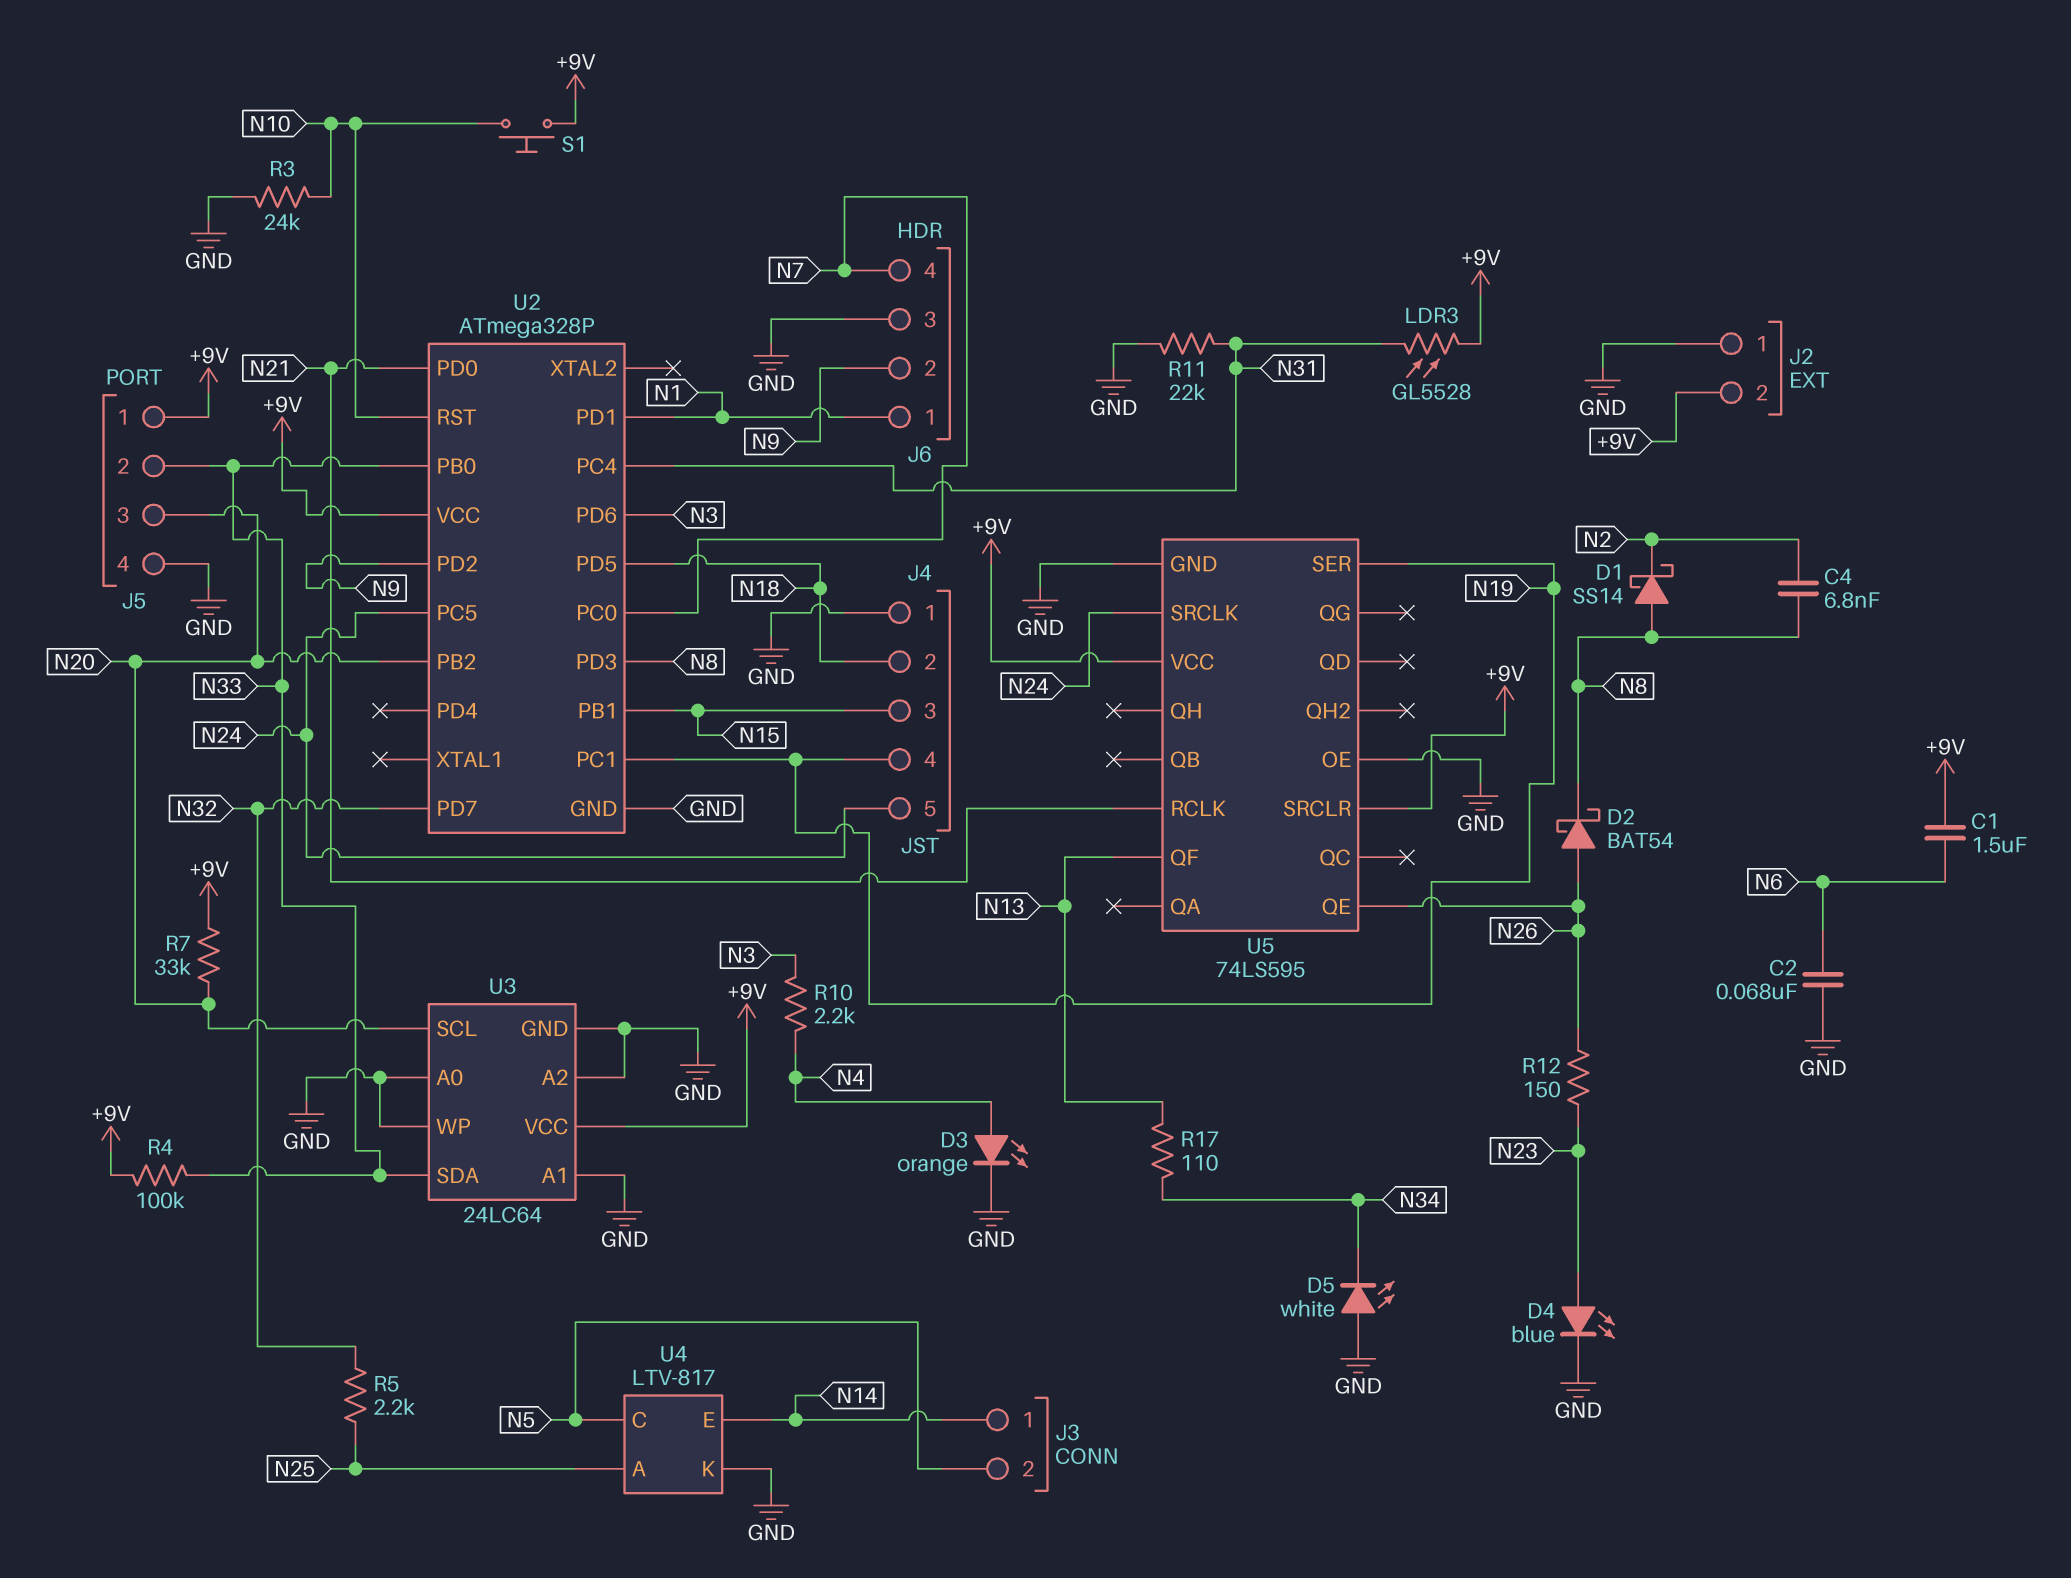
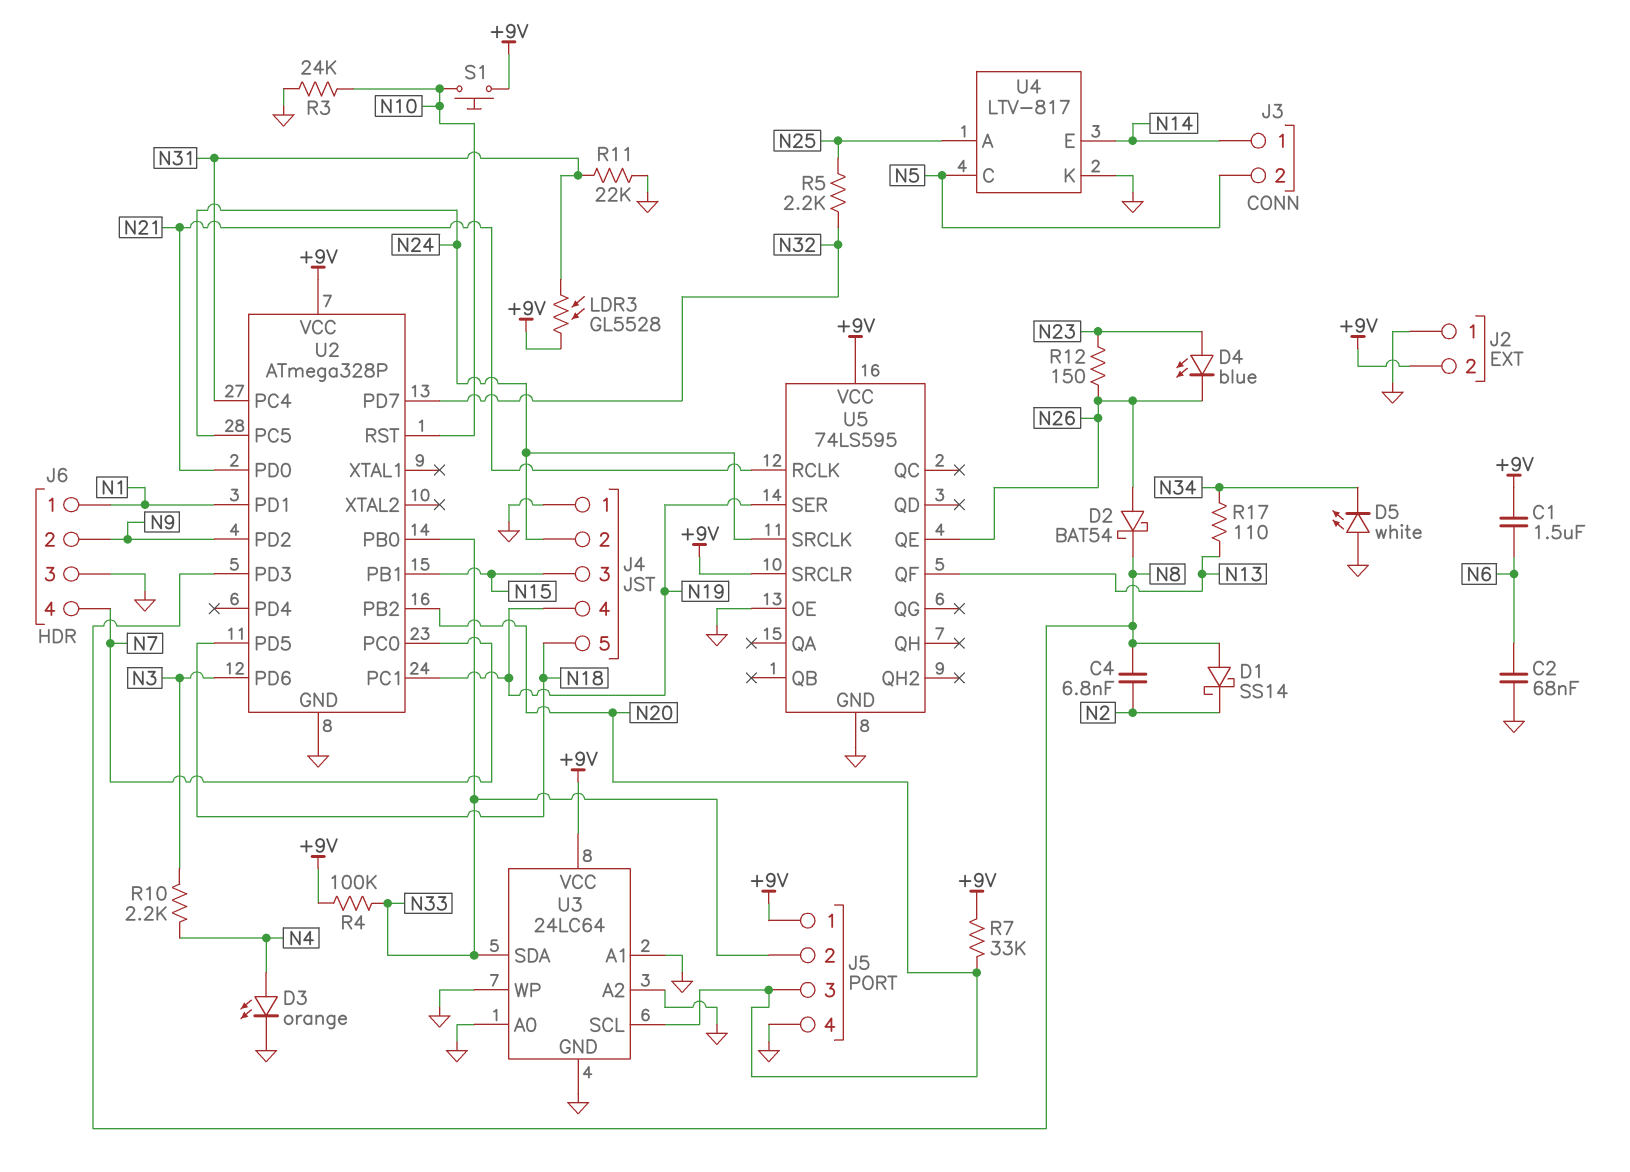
D4: LED blue (A N23, K GND) -> LED blue (A N23, K N26)
J4 pin 2: N18 -> N24
J4 pin 5: N24 -> N18

